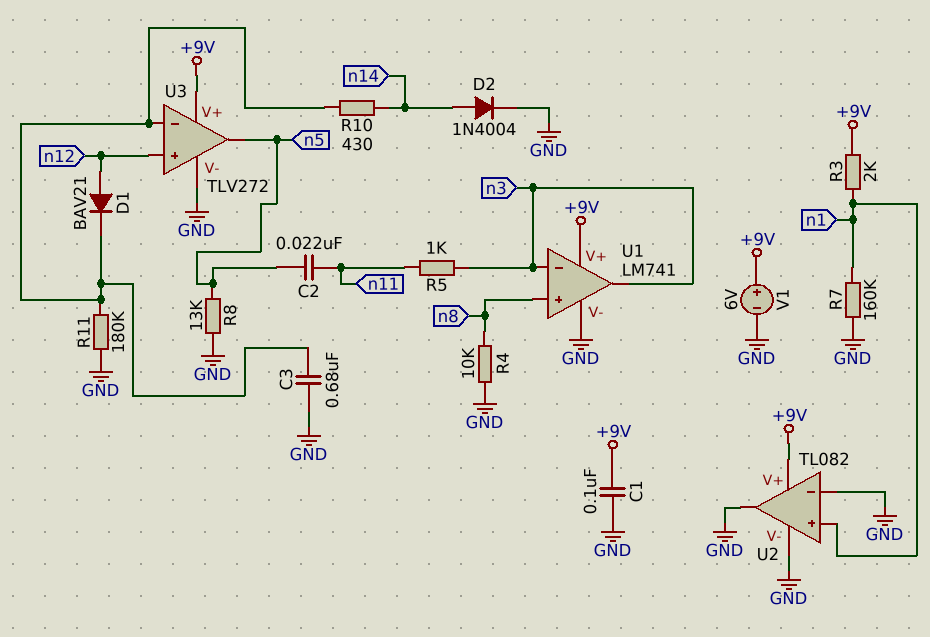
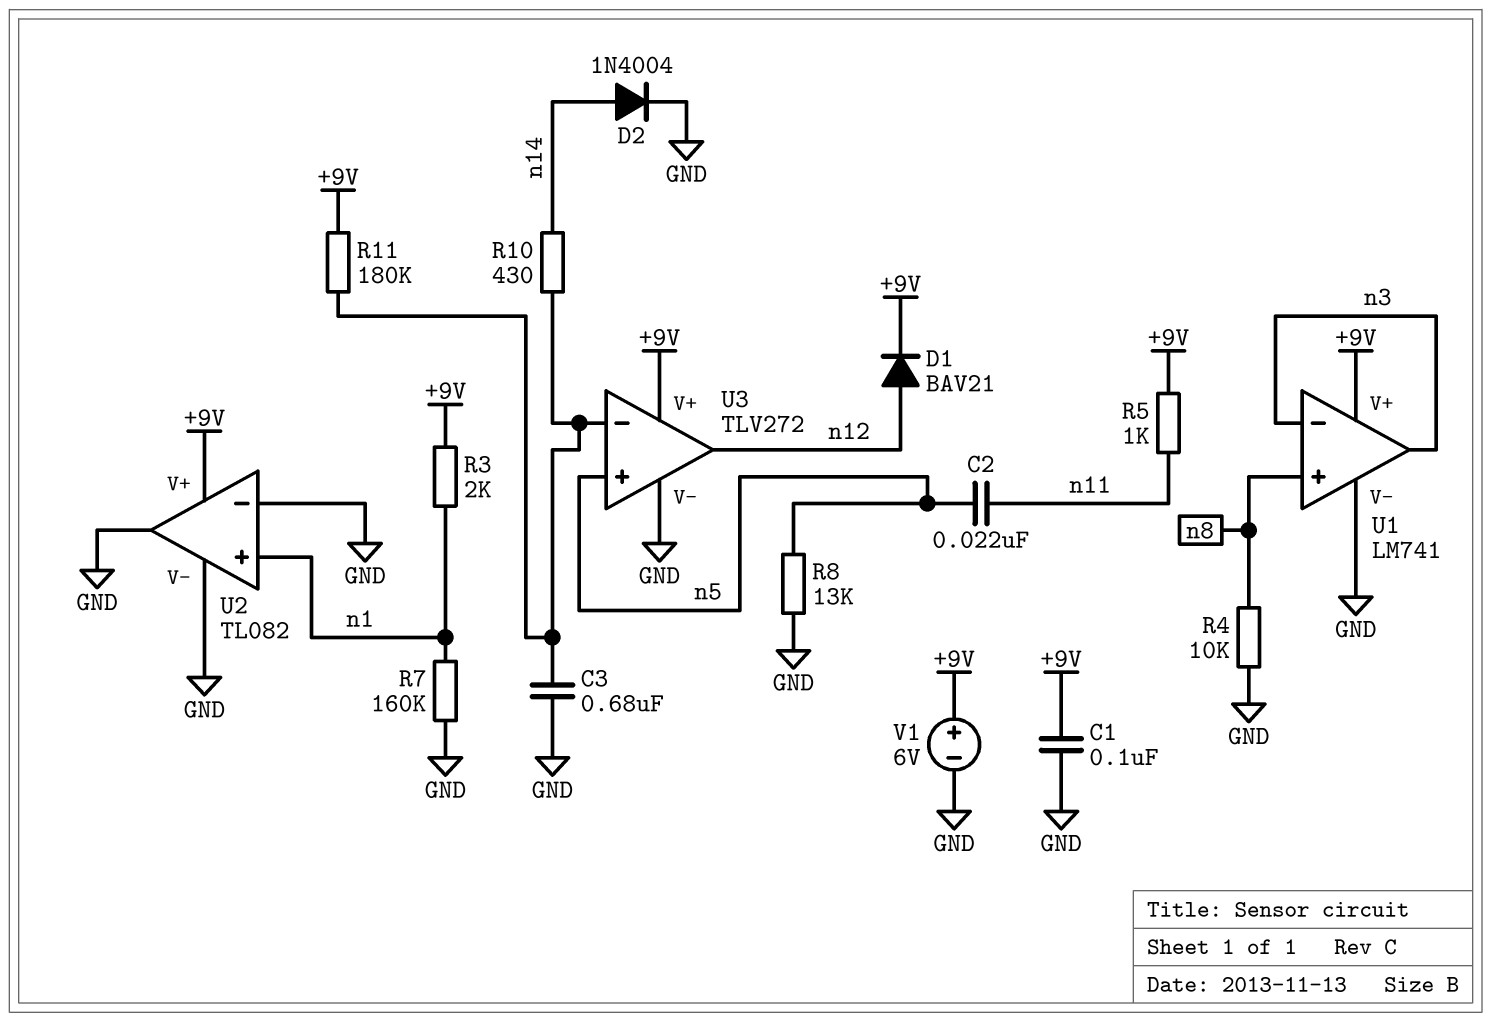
D1: diode BAV21 (A n12, K U3/in-) -> diode BAV21 (A n12, K +9V)
R5: 1k (n3, n11) -> 1k (+9V, n11)
R11: 180k (GND, U3/in-) -> 180k (+9V, U3/in-)
U3 pin in+: n12 -> n5
U3 pin out: n5 -> n12

